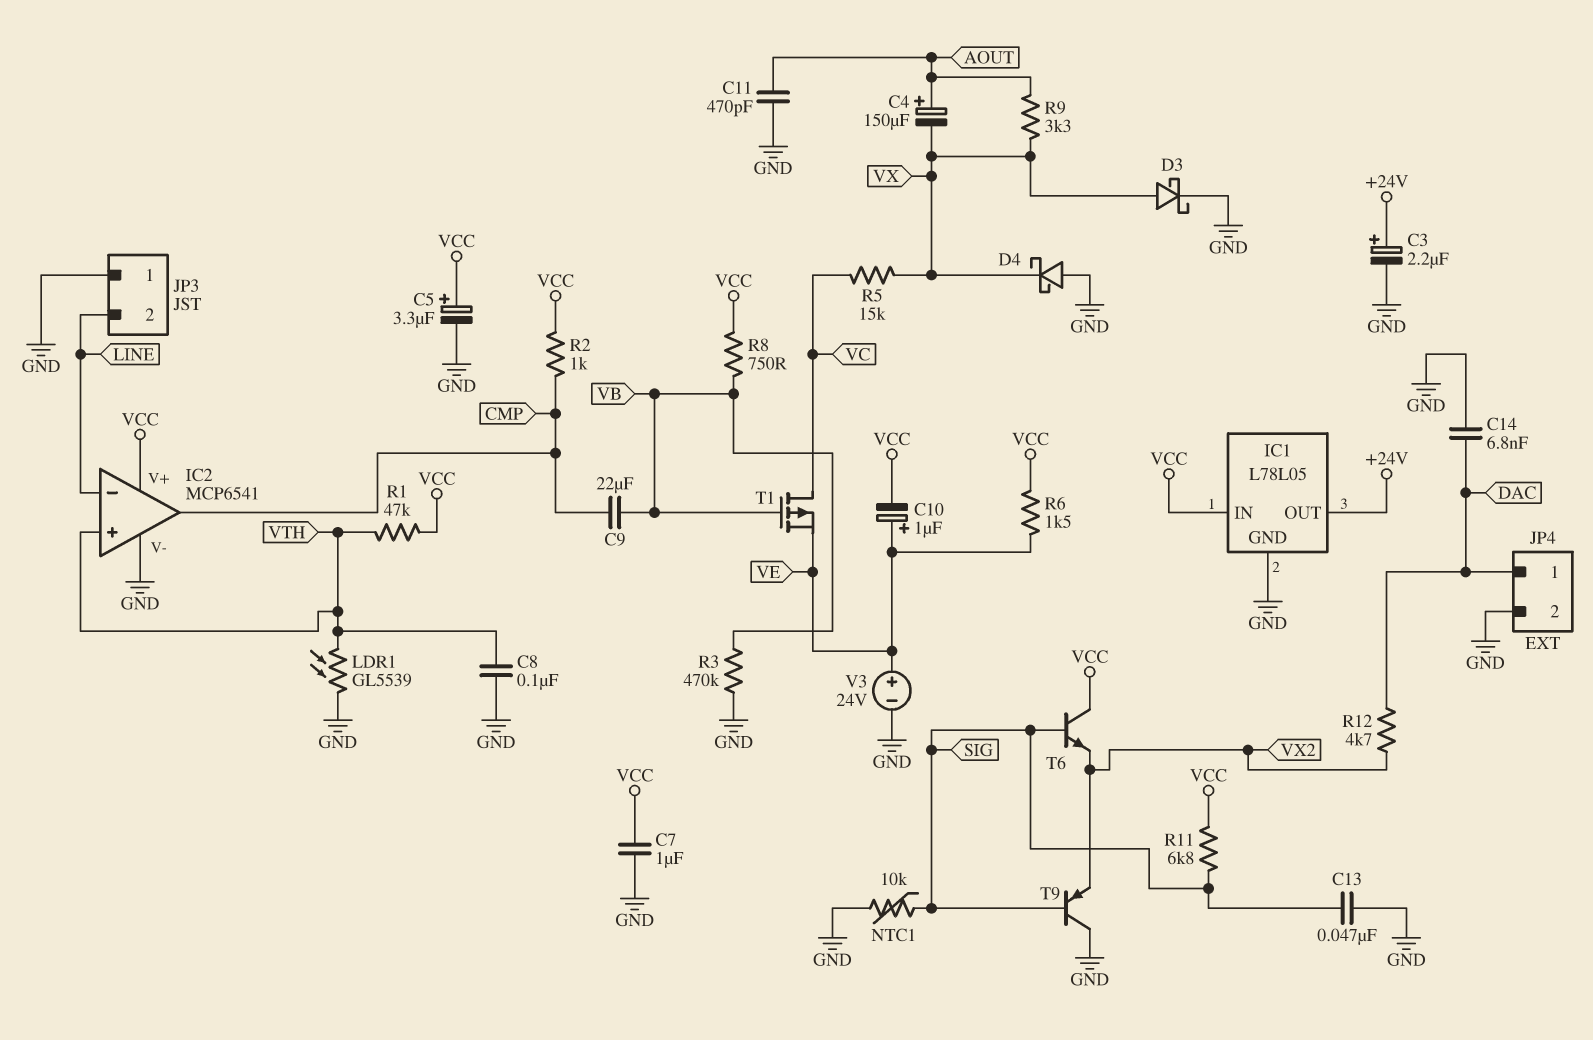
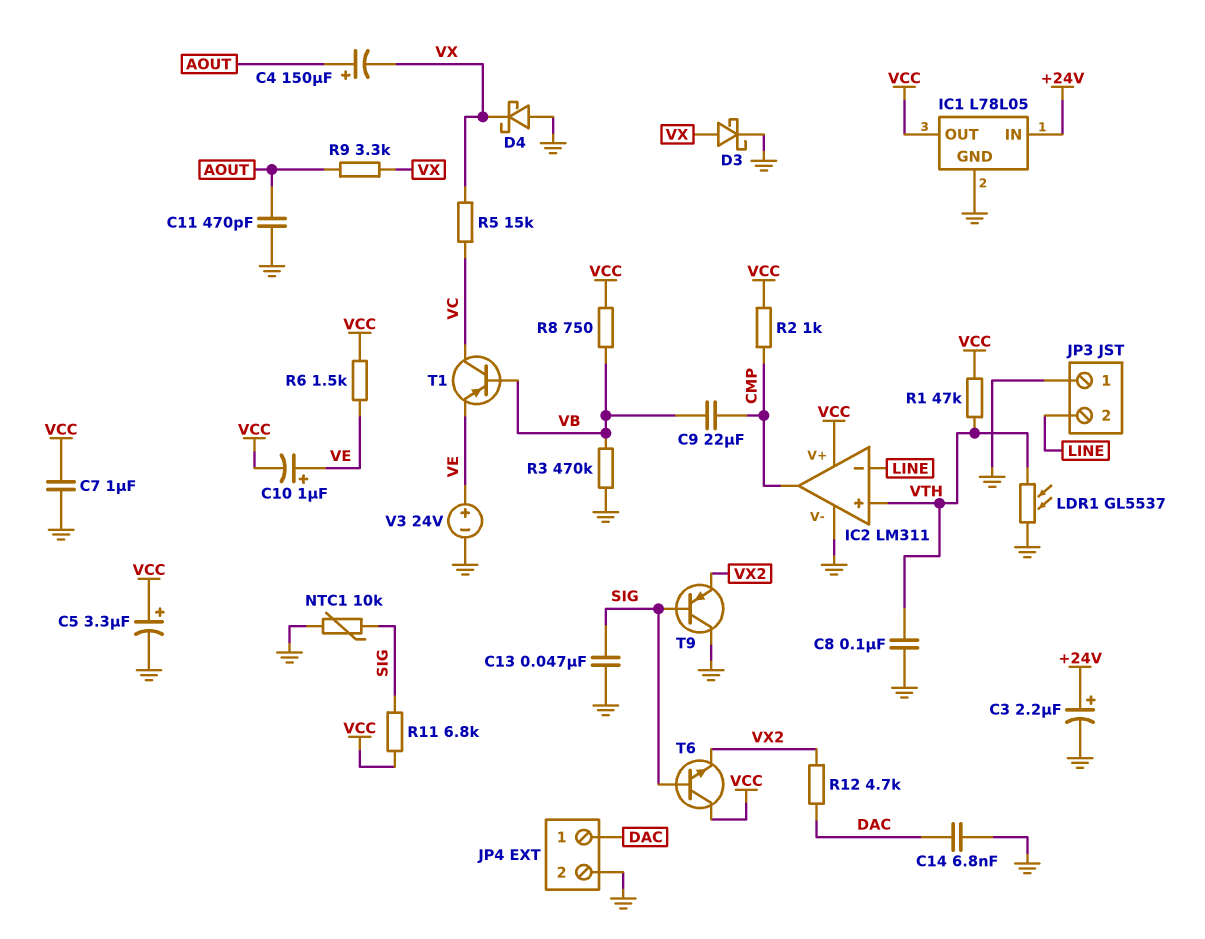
IC1 pin IN: VCC -> +24V
IC1 pin OUT: +24V -> VCC
IC2: MCP6541 -> LM311
LDR1: GL5539 (GND, VTH) -> GL5537 (GND, VTH)
T1: PMOS (G VB, D VC, S VE) -> PNP (B VB, C VC, E VE)

